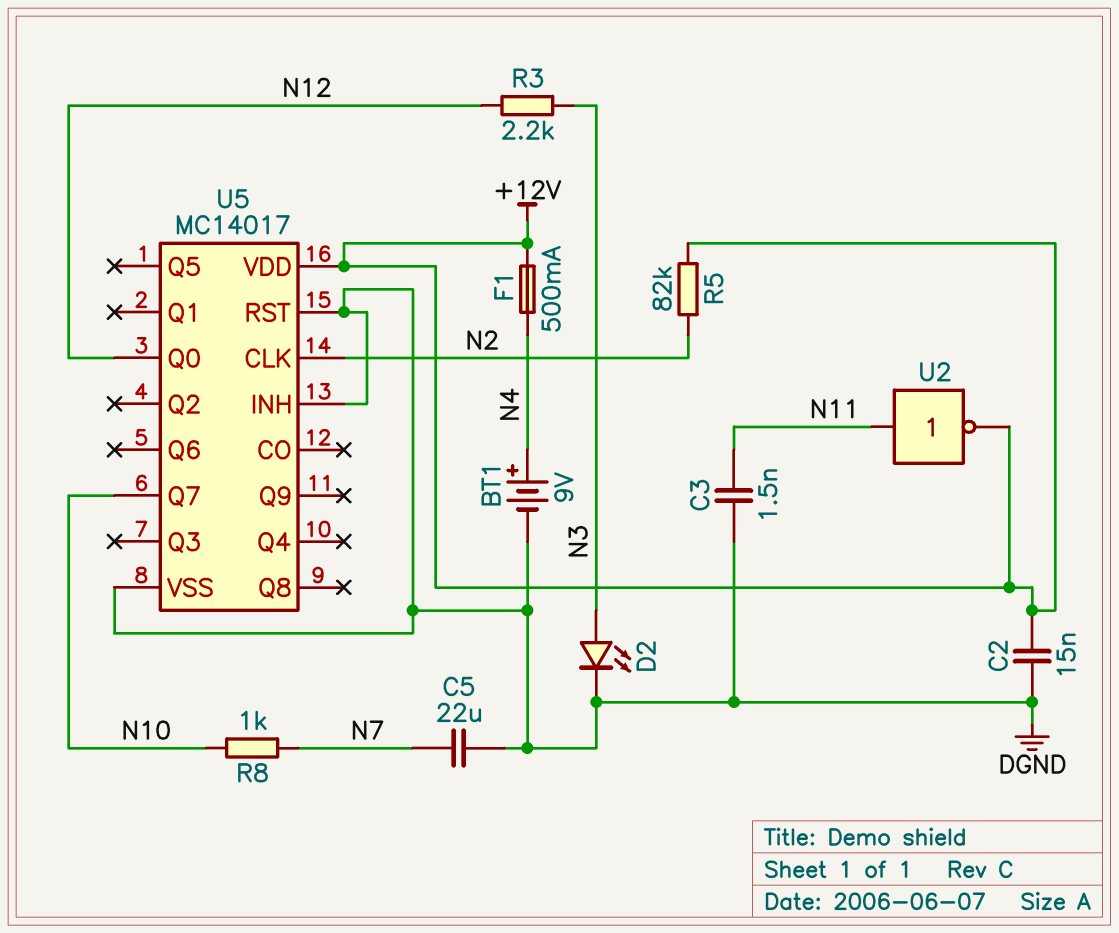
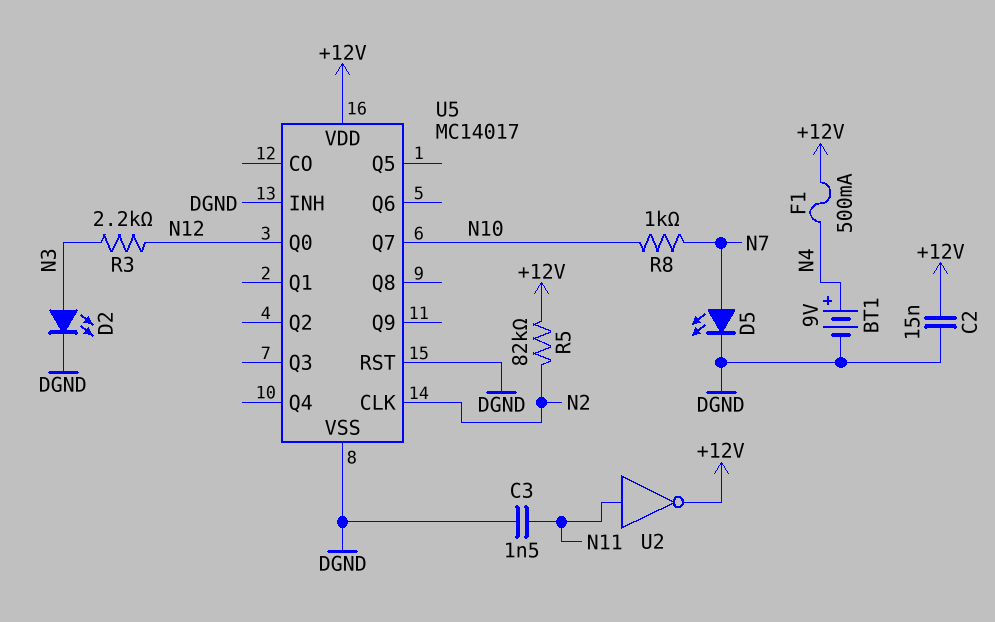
C5: 22uF (DGND, N7) -> none
D5: none -> LED (A N7, K DGND)

